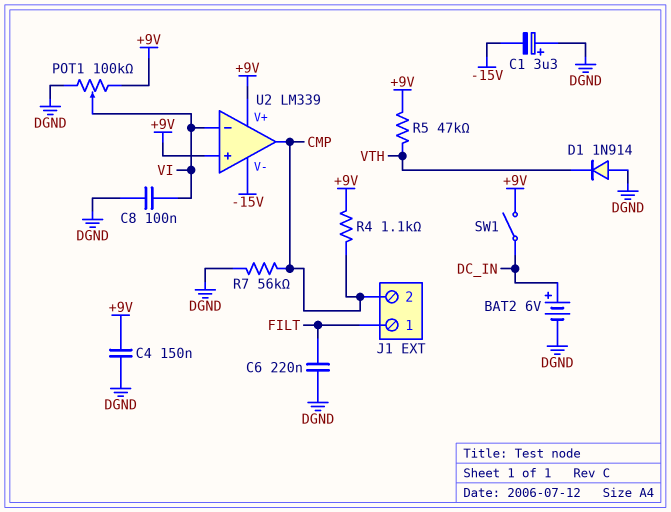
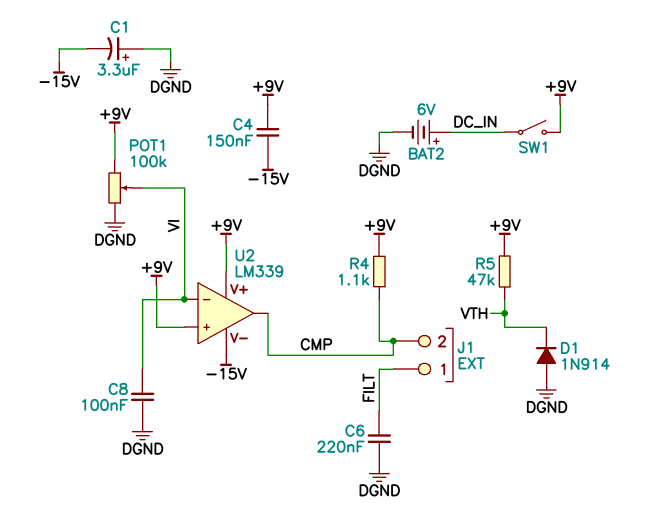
C4: 150nF (+9V, DGND) -> 150nF (+9V, -15V)
R7: 56k (CMP, DGND) -> none

